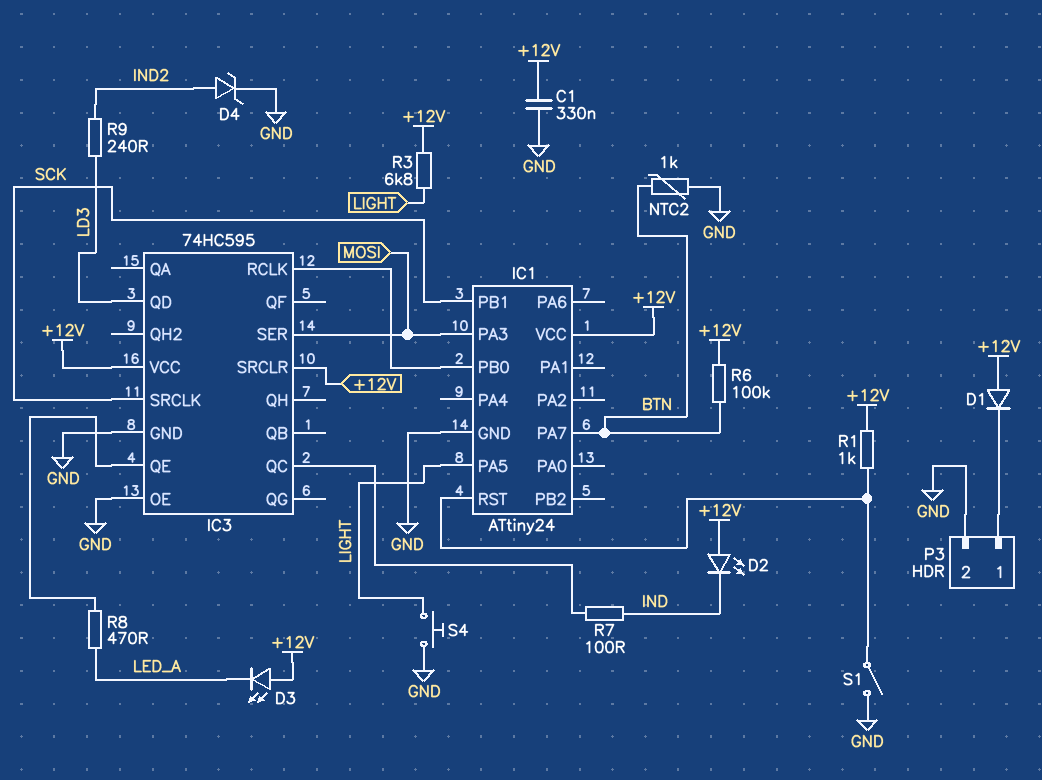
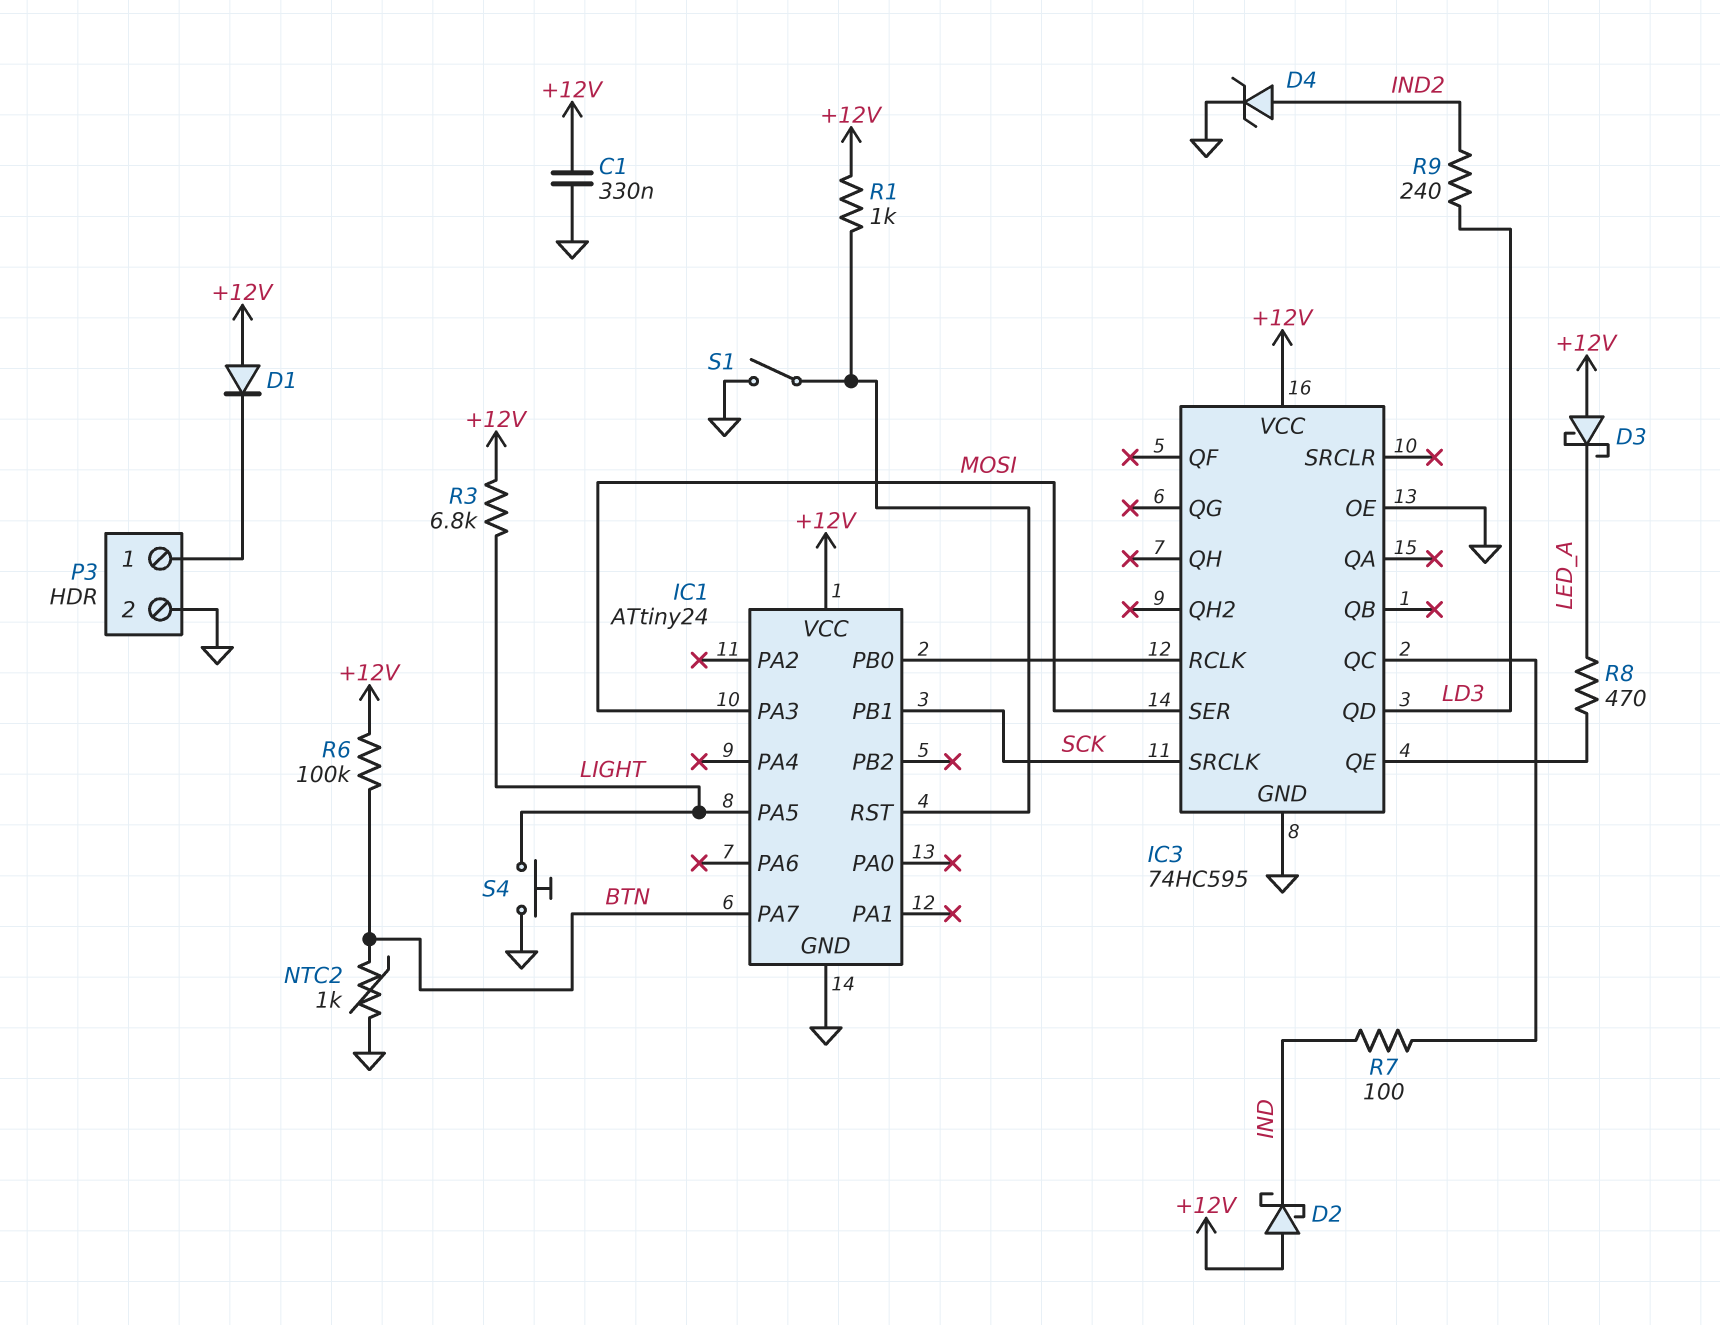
D2: LED (A +12V, K IND) -> schottky (A +12V, K IND)
D3: LED (A +12V, K LED_A) -> schottky (A +12V, K LED_A)
IC3 pin SRCLR: +12V -> none

